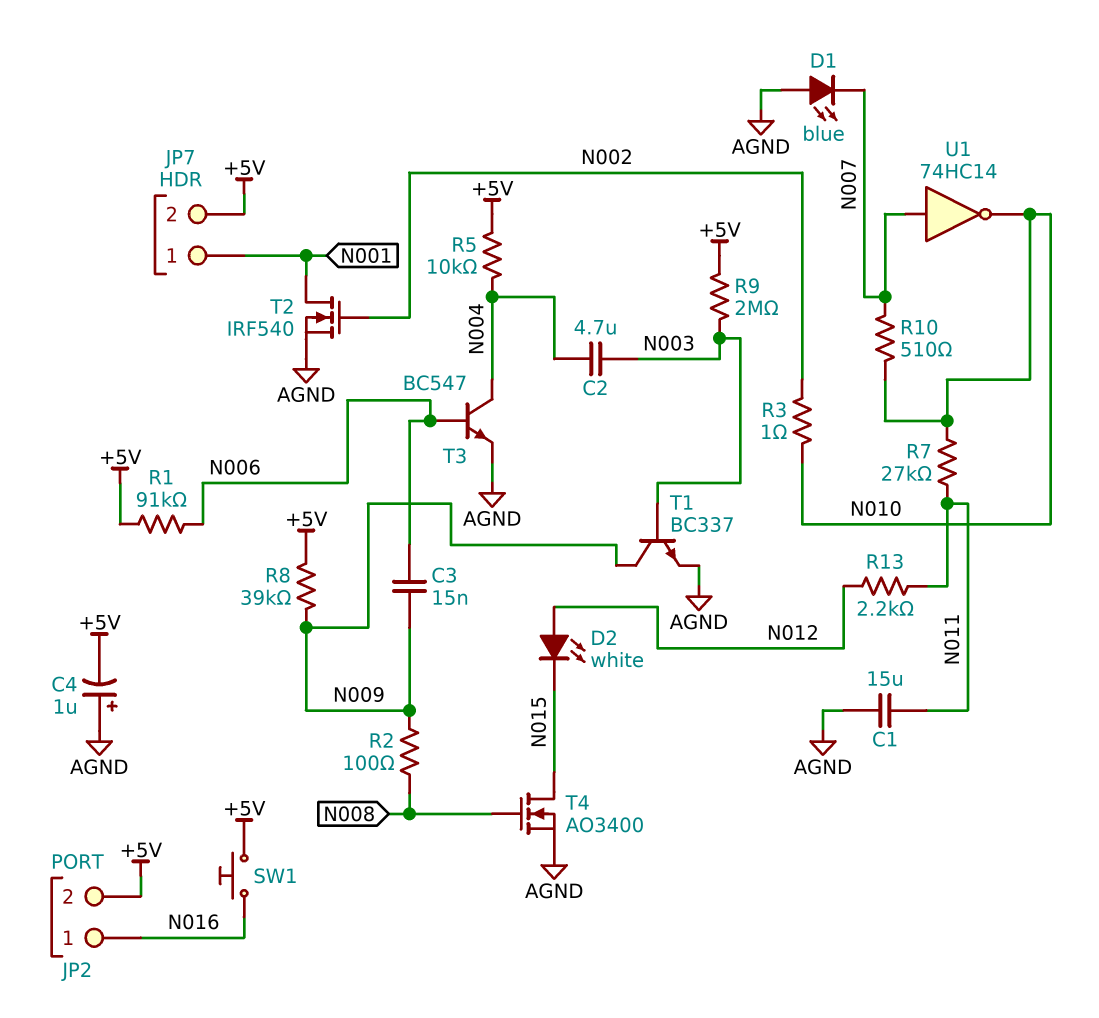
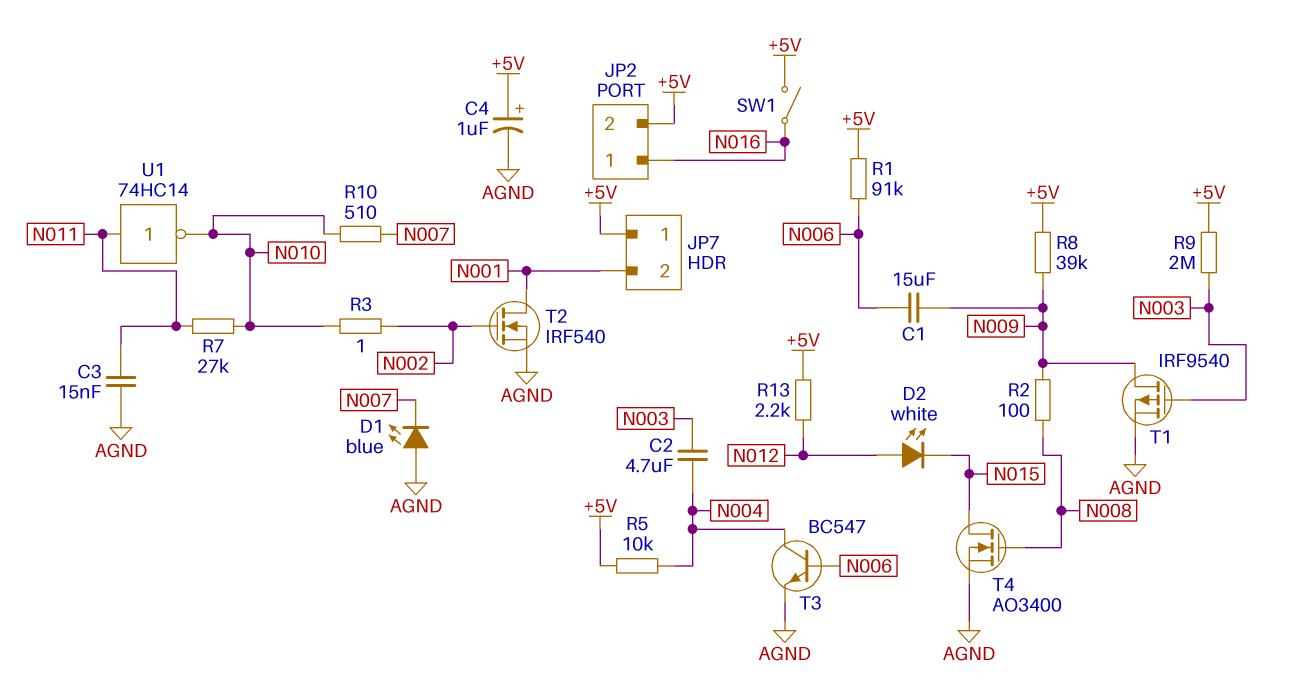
C1: 15uF (AGND, N011) -> 15uF (N006, N009)
C3: 15nF (N006, N009) -> 15nF (AGND, N011)
C4: 1uF (plus AGND, minus +5V) -> 1uF (plus +5V, minus AGND)
JP7 pin 1: N001 -> +5V
JP7 pin 2: +5V -> N001
R13: 2.2k (N011, N012) -> 2.2k (+5V, N012)
SW1: button (+5V, N016) -> switch (+5V, N016)
T1: NPN BC337 (B N003, C N009, E AGND) -> PMOS IRF9540 (G N003, D N009, S AGND)
U1: NOT 74HC14 (in N007, out N010) -> NOT 74HC14 (in N011, out N010)

